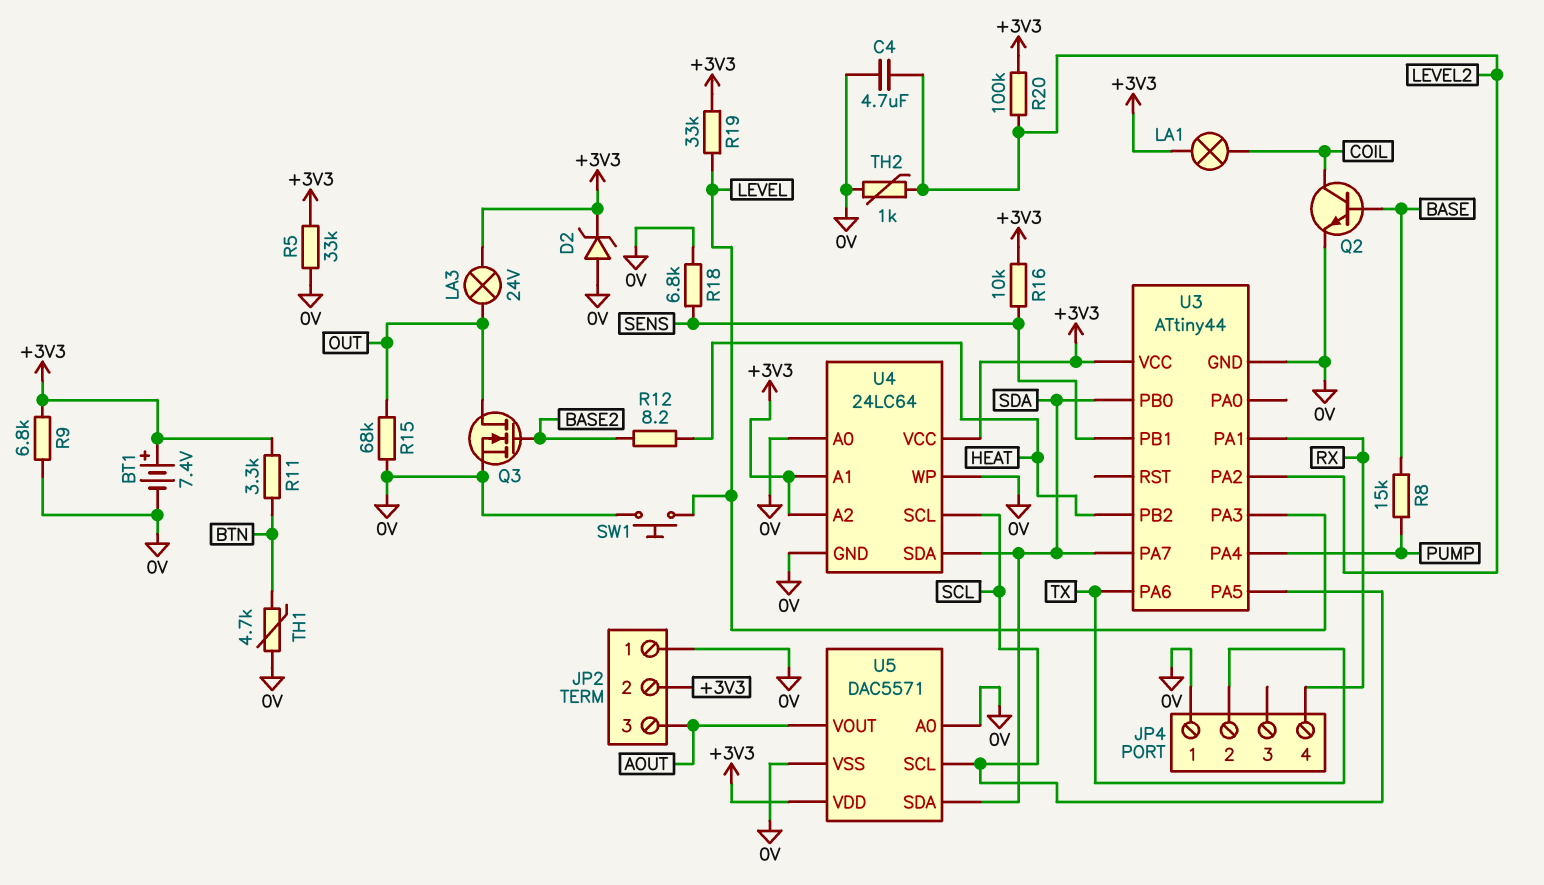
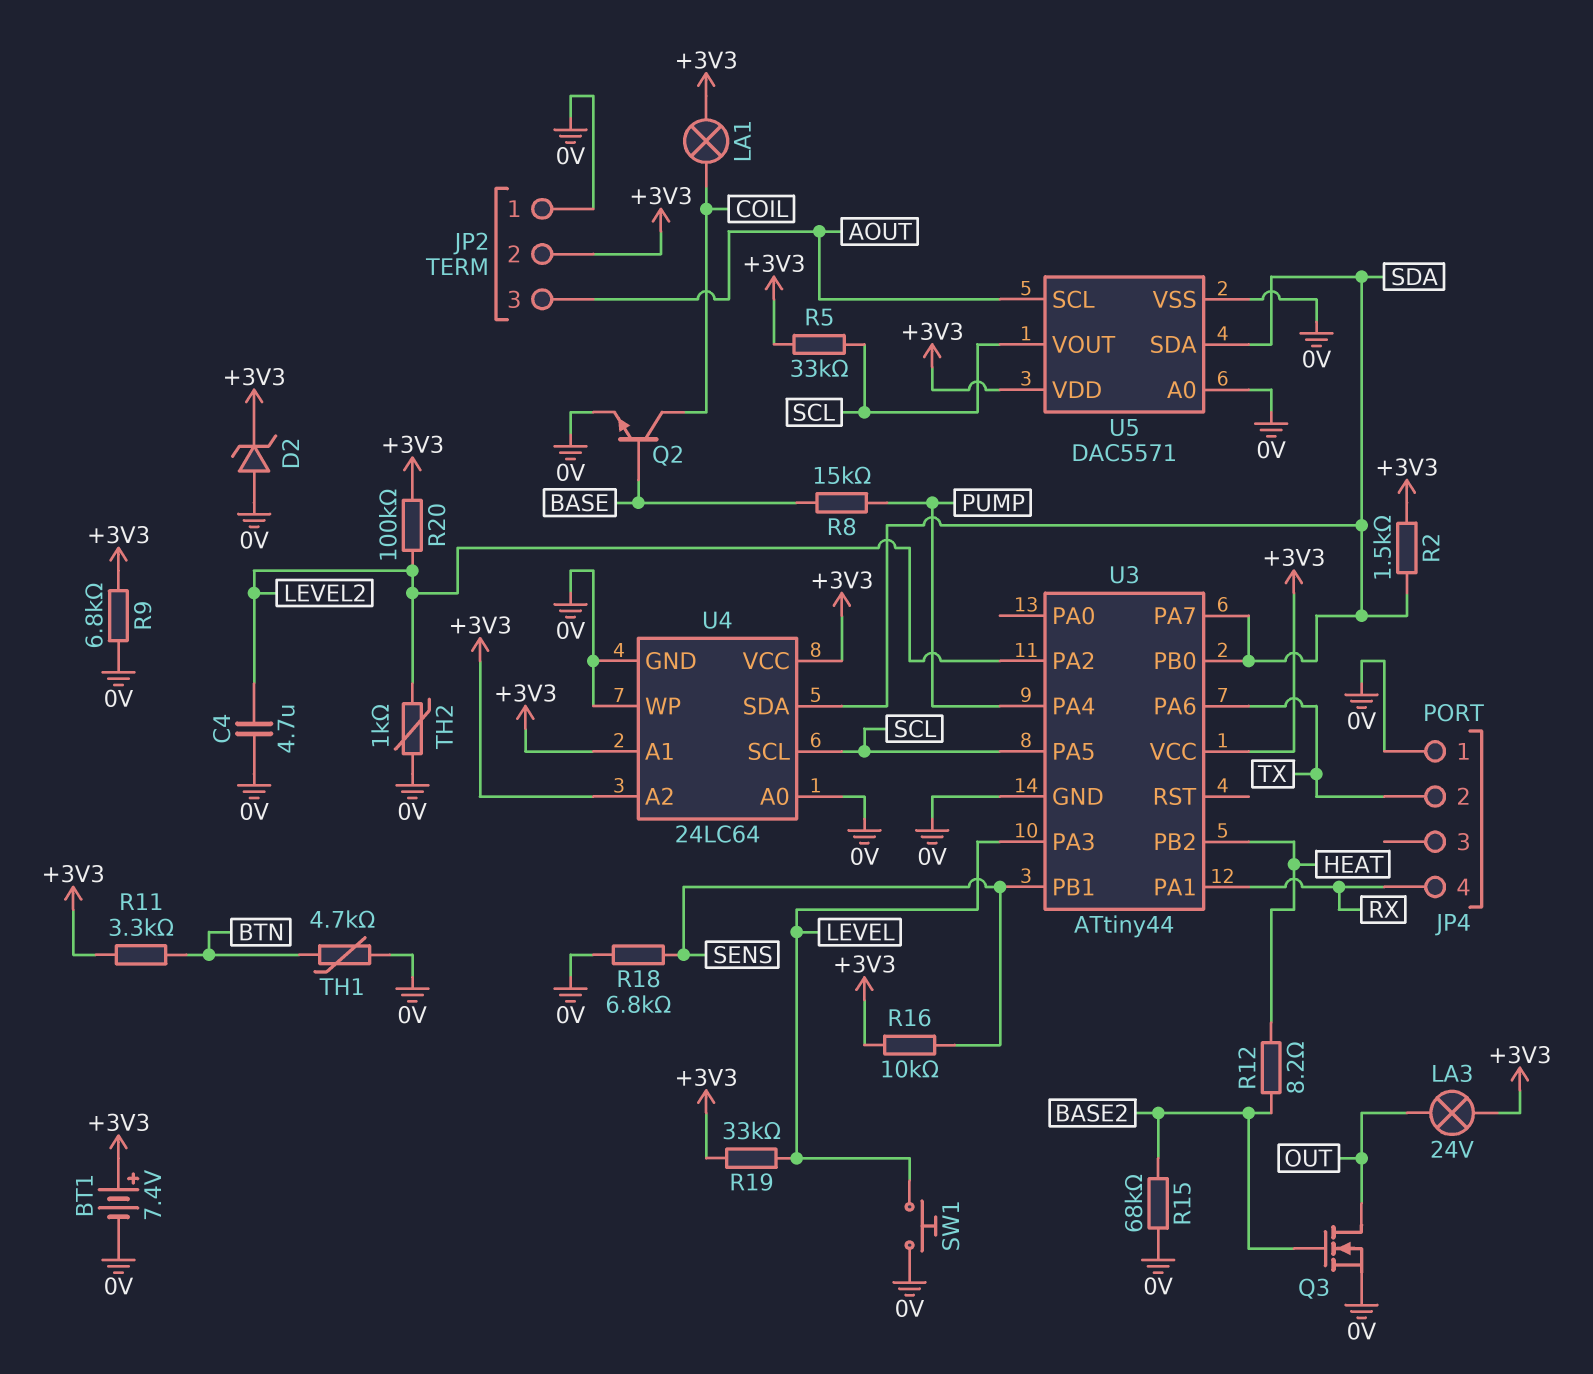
R2: none -> 1.5k (+3V3, SDA)
R5: 33k (+3V3, 0V) -> 33k (+3V3, SCL)
R15: 68k (0V, OUT) -> 68k (0V, BASE2)
U5 pin SCL: SCL -> AOUT
U5 pin VOUT: AOUT -> SCL

